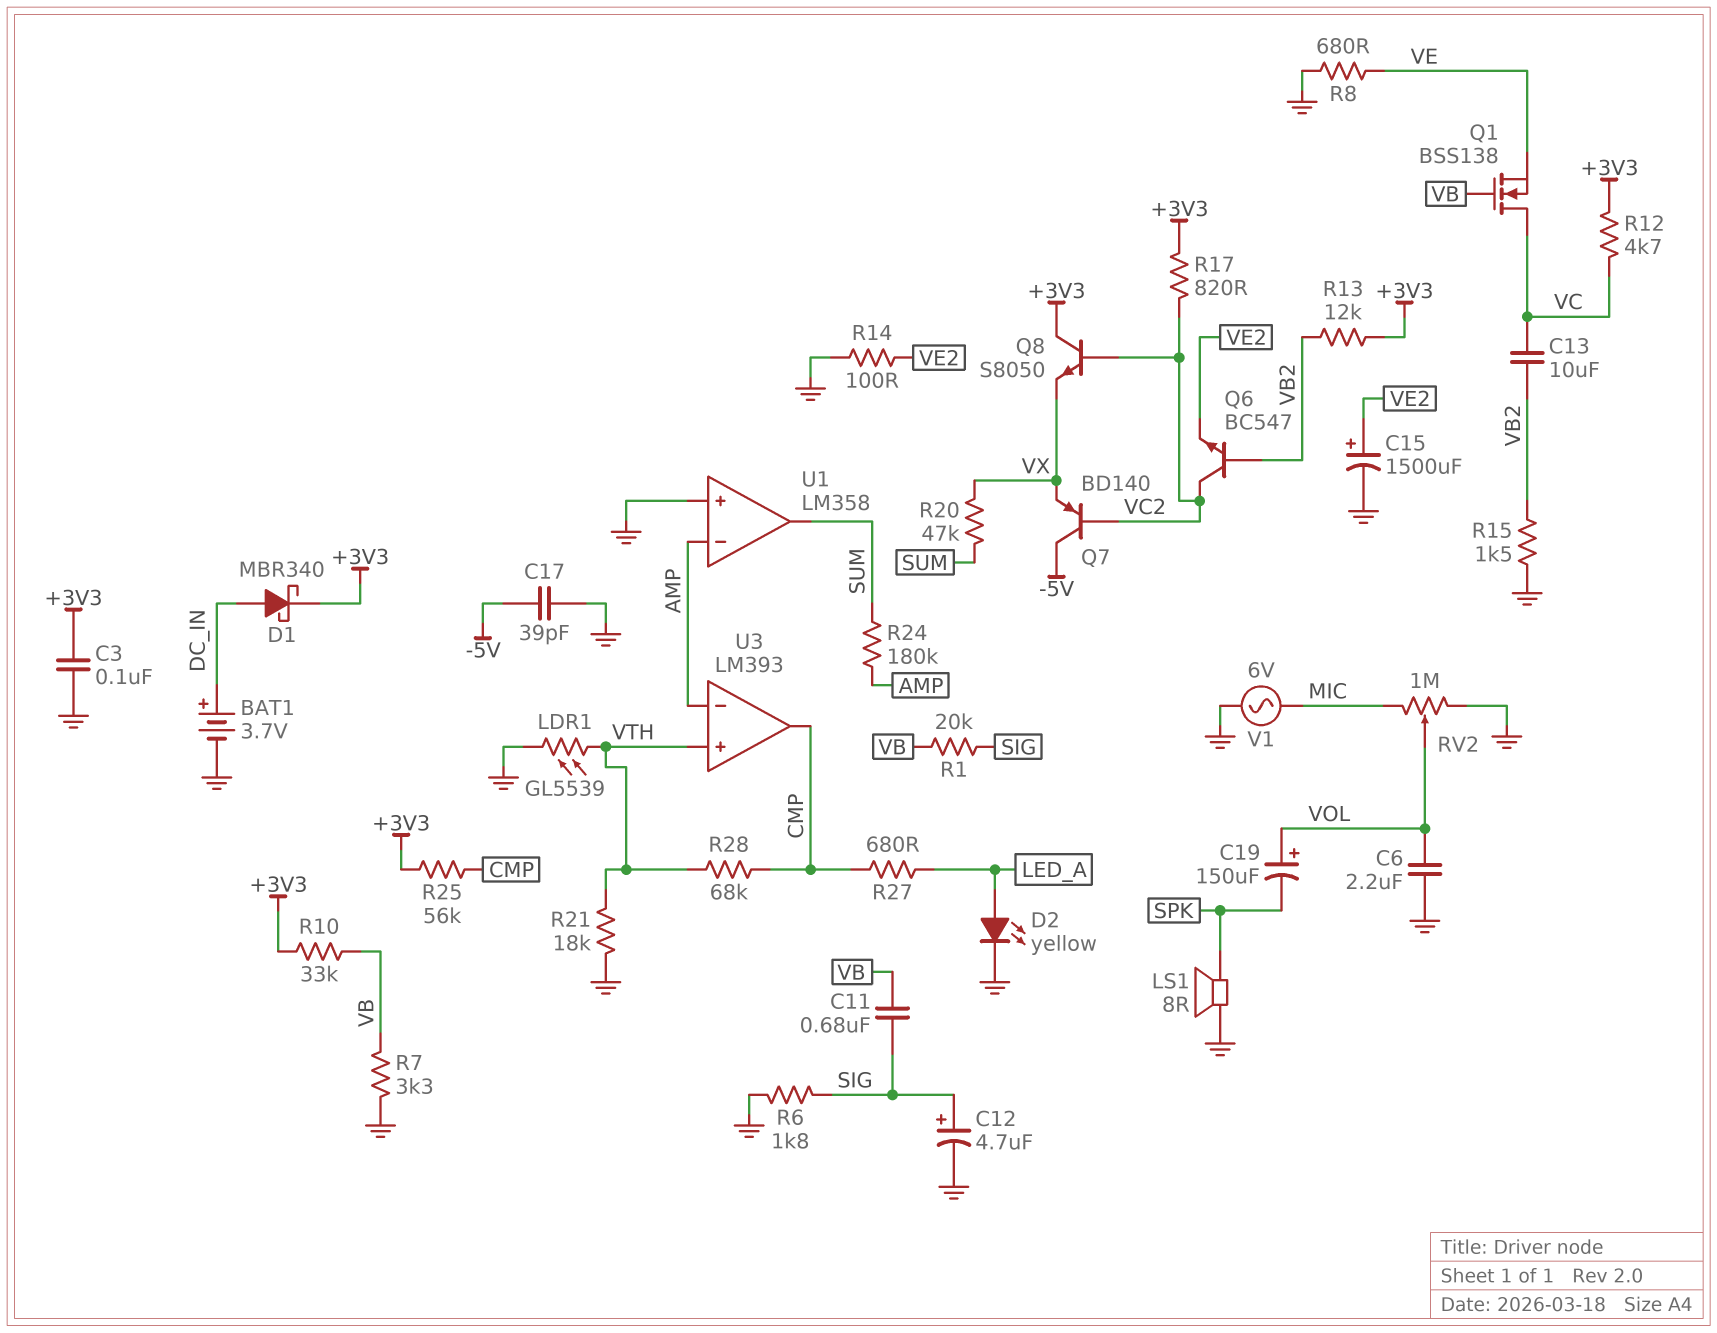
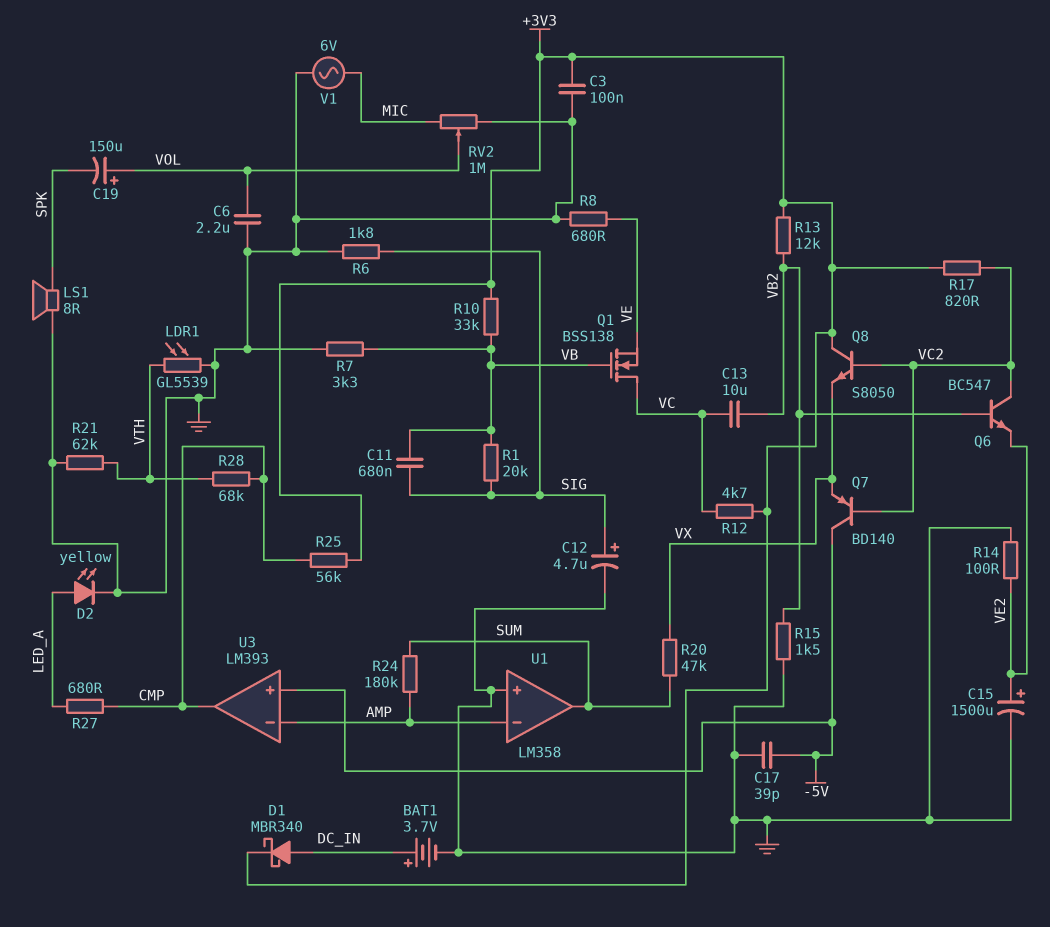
R21: 18k (GND, VTH) -> 62k (GND, VTH)
U3 pin in+: VTH -> -5V

